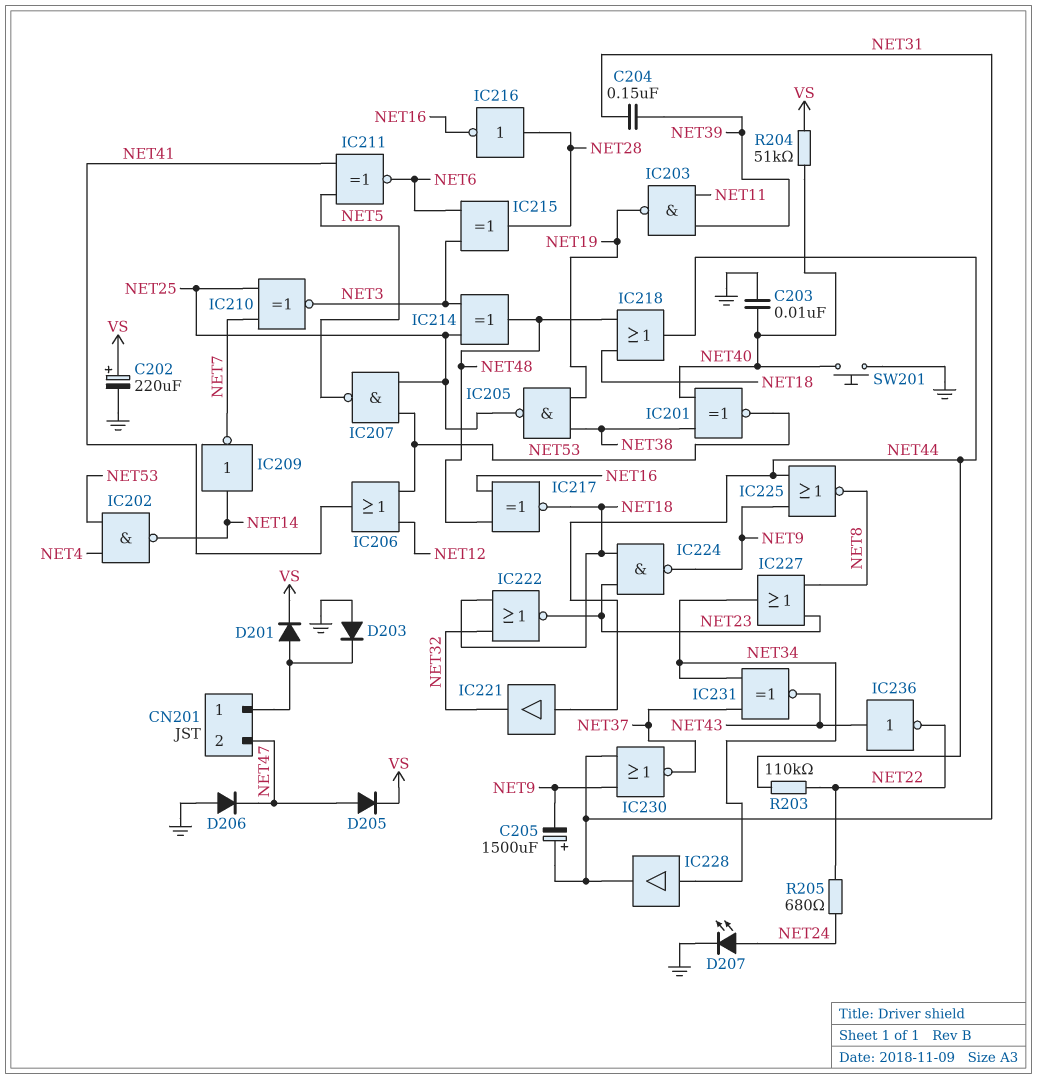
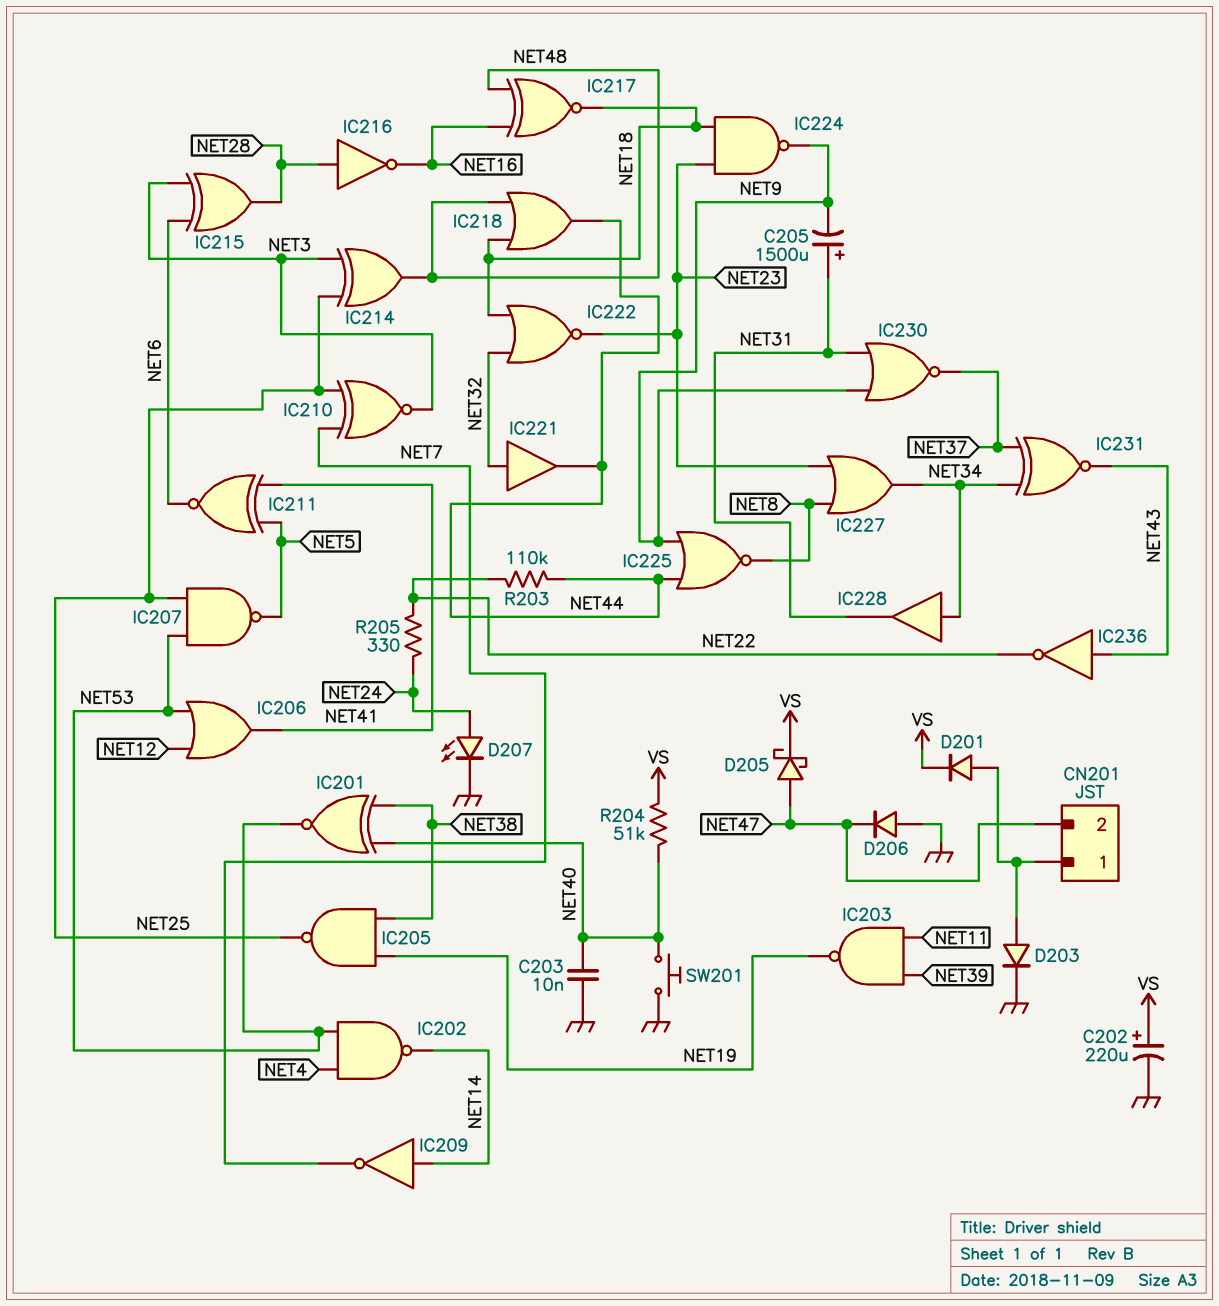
C204: 150nF (NET31, NET39) -> none
D203: diode (A GND, K CN201/1) -> diode (A CN201/1, K GND)
D205: diode (A NET47, K VS) -> schottky (A NET47, K VS)
IC221: buffer (in NET44, out NET32) -> buffer (in NET32, out NET44)
R205: 680 (NET22, NET24) -> 330 (NET22, NET24)

